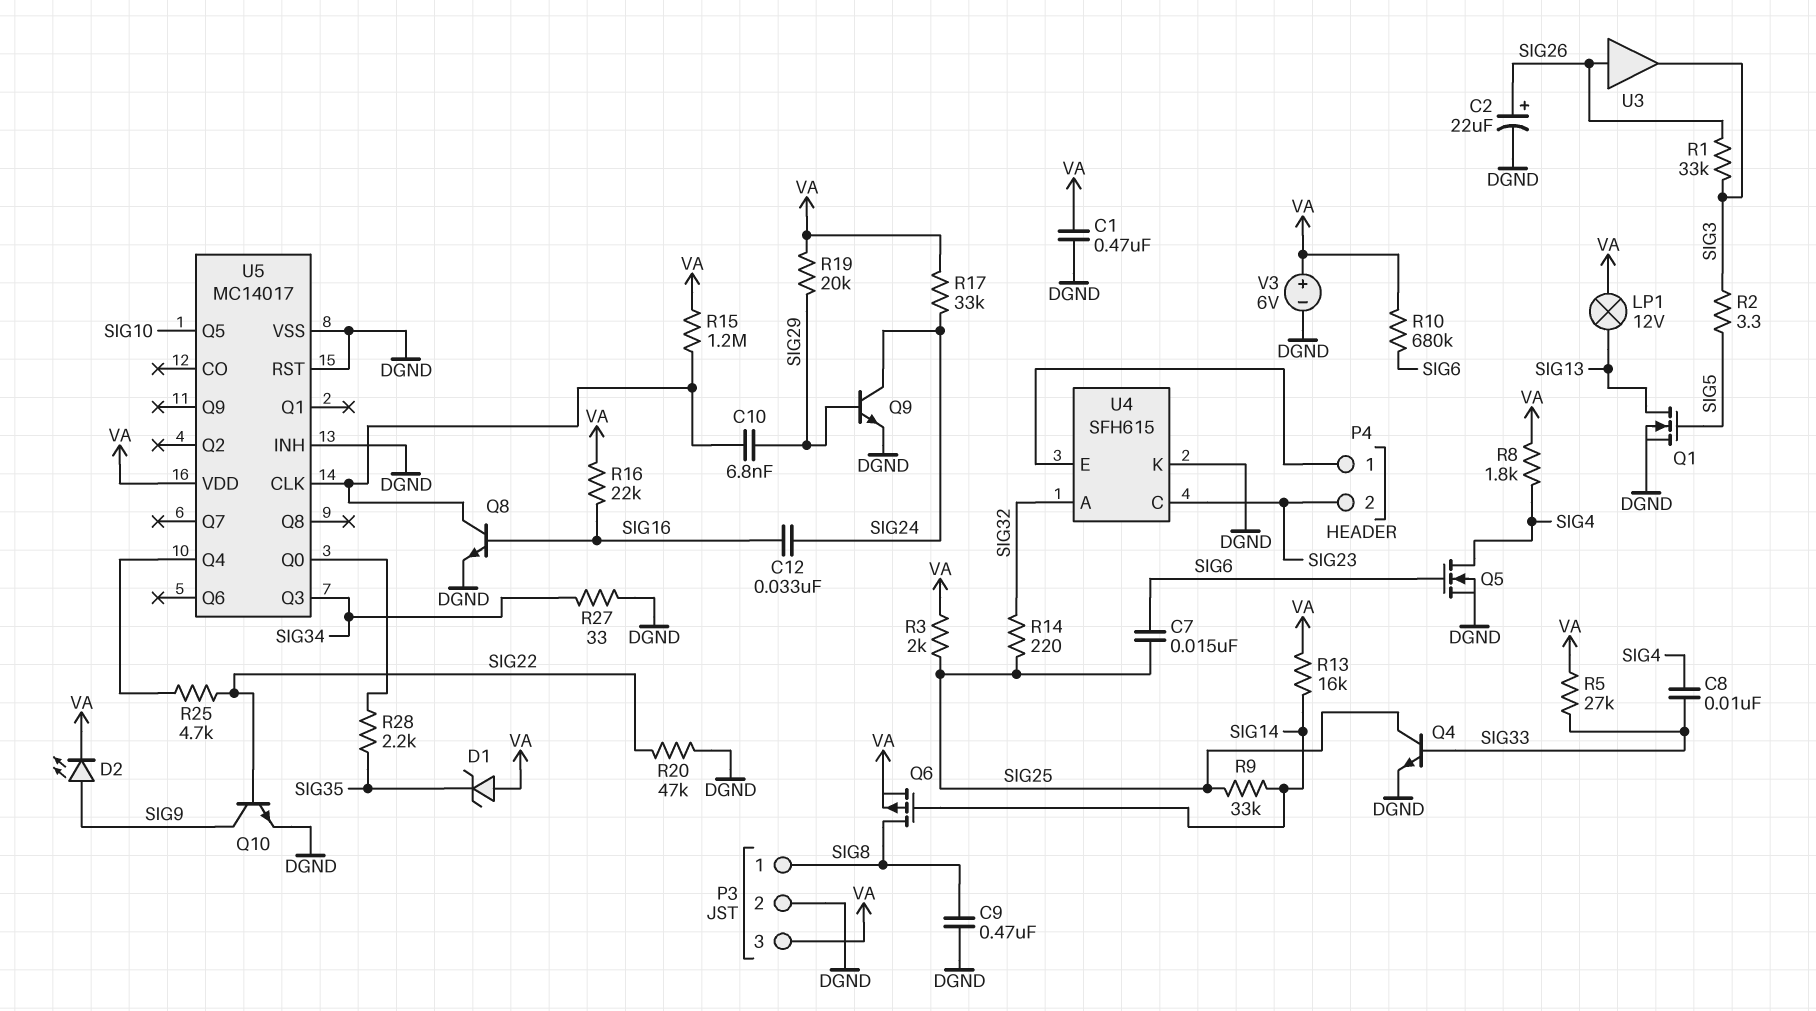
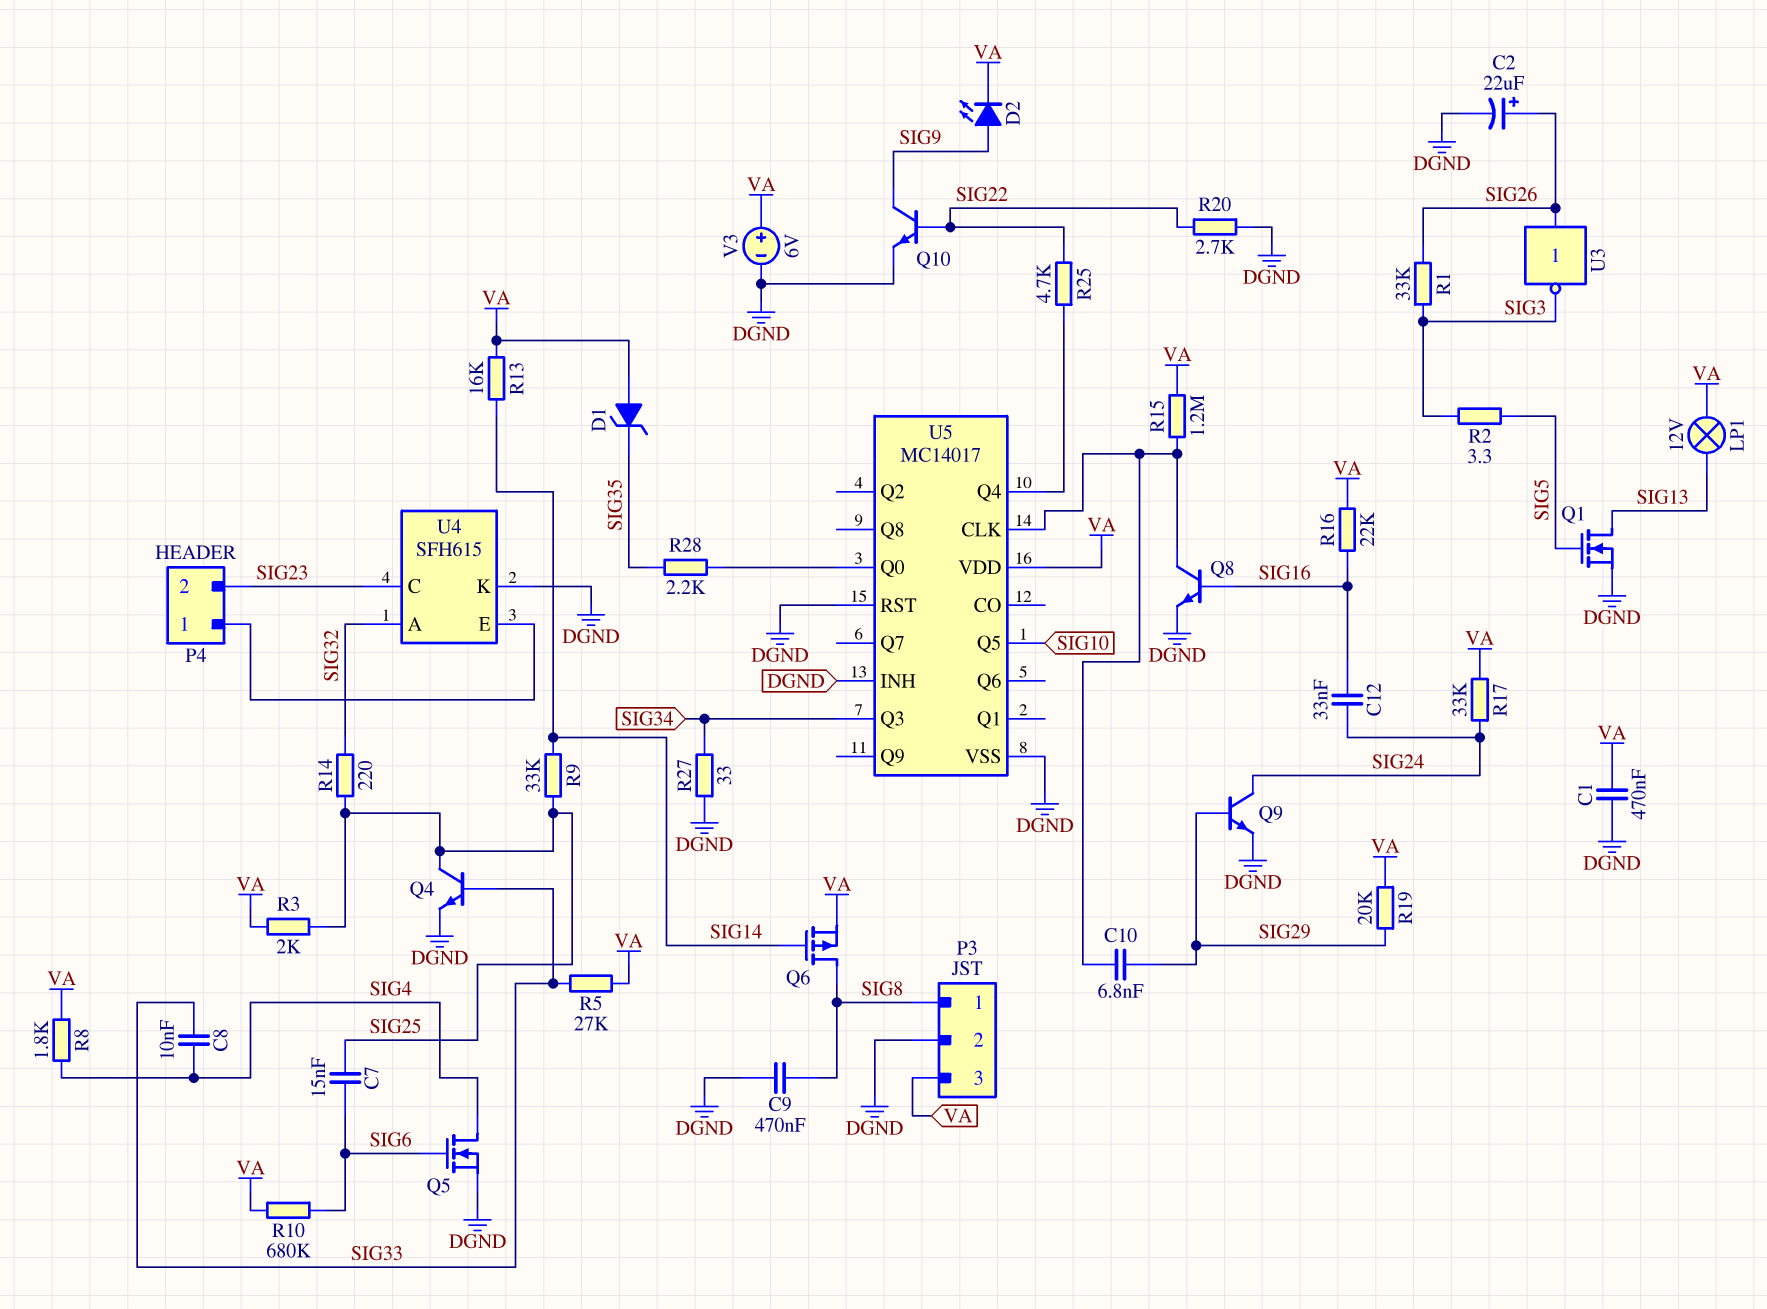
R20: 47k (DGND, SIG22) -> 2.7k (DGND, SIG22)
U3: buffer (in SIG26, out SIG3) -> NOT (in SIG26, out SIG3)

